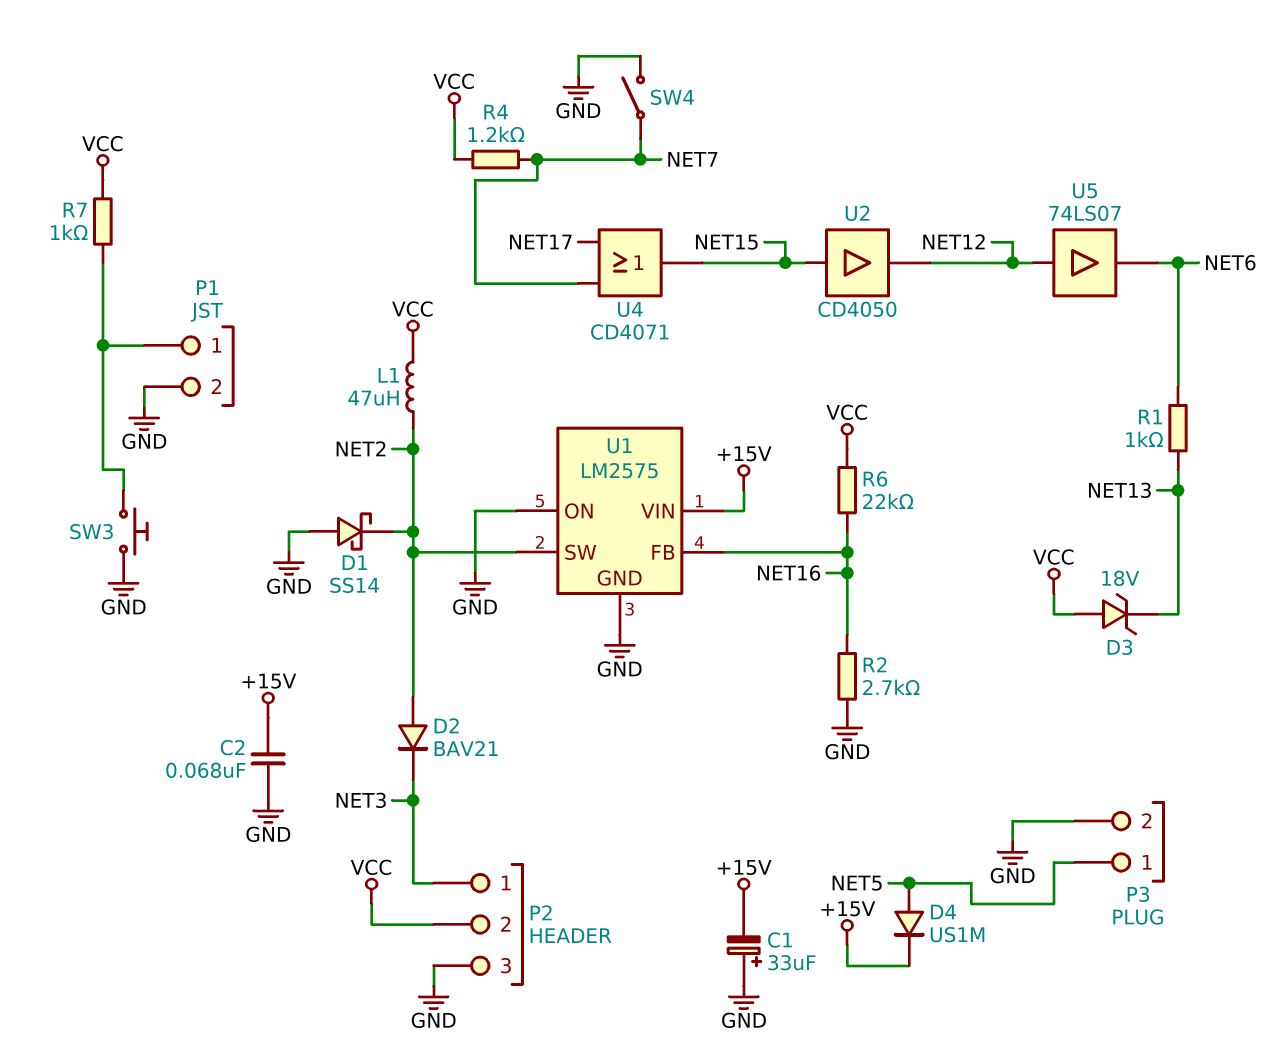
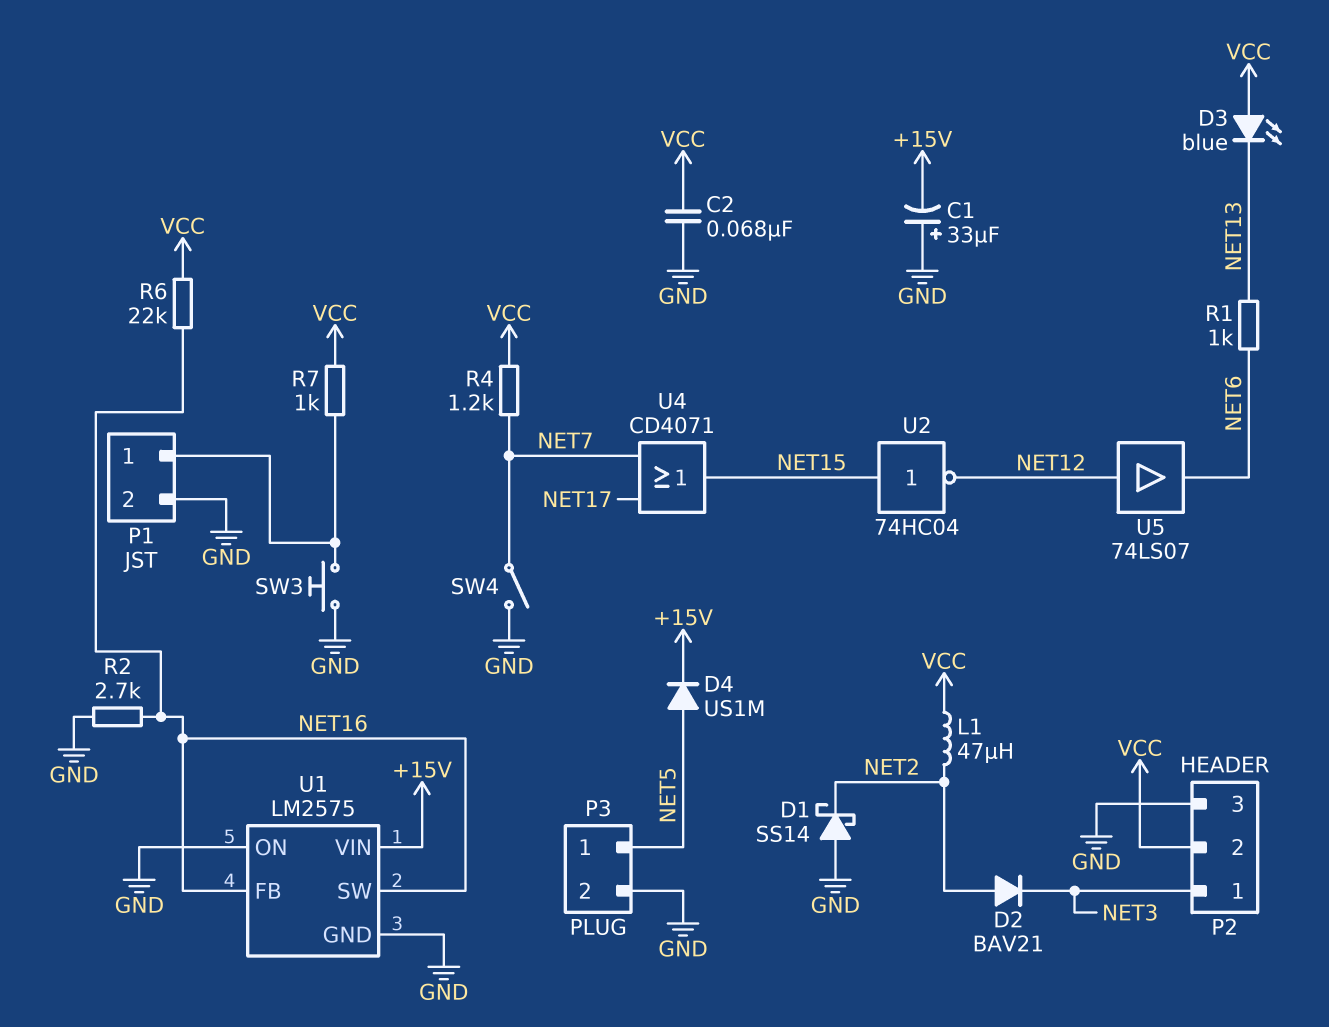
C2: 68nF (+15V, GND) -> 68nF (GND, VCC)
D3: zener 18V (A VCC, K NET13) -> LED blue (A VCC, K NET13)
U1 pin SW: NET2 -> NET16
U2: buffer CD4050 (in NET15, out NET12) -> NOT 74HC04 (in NET15, out NET12)

